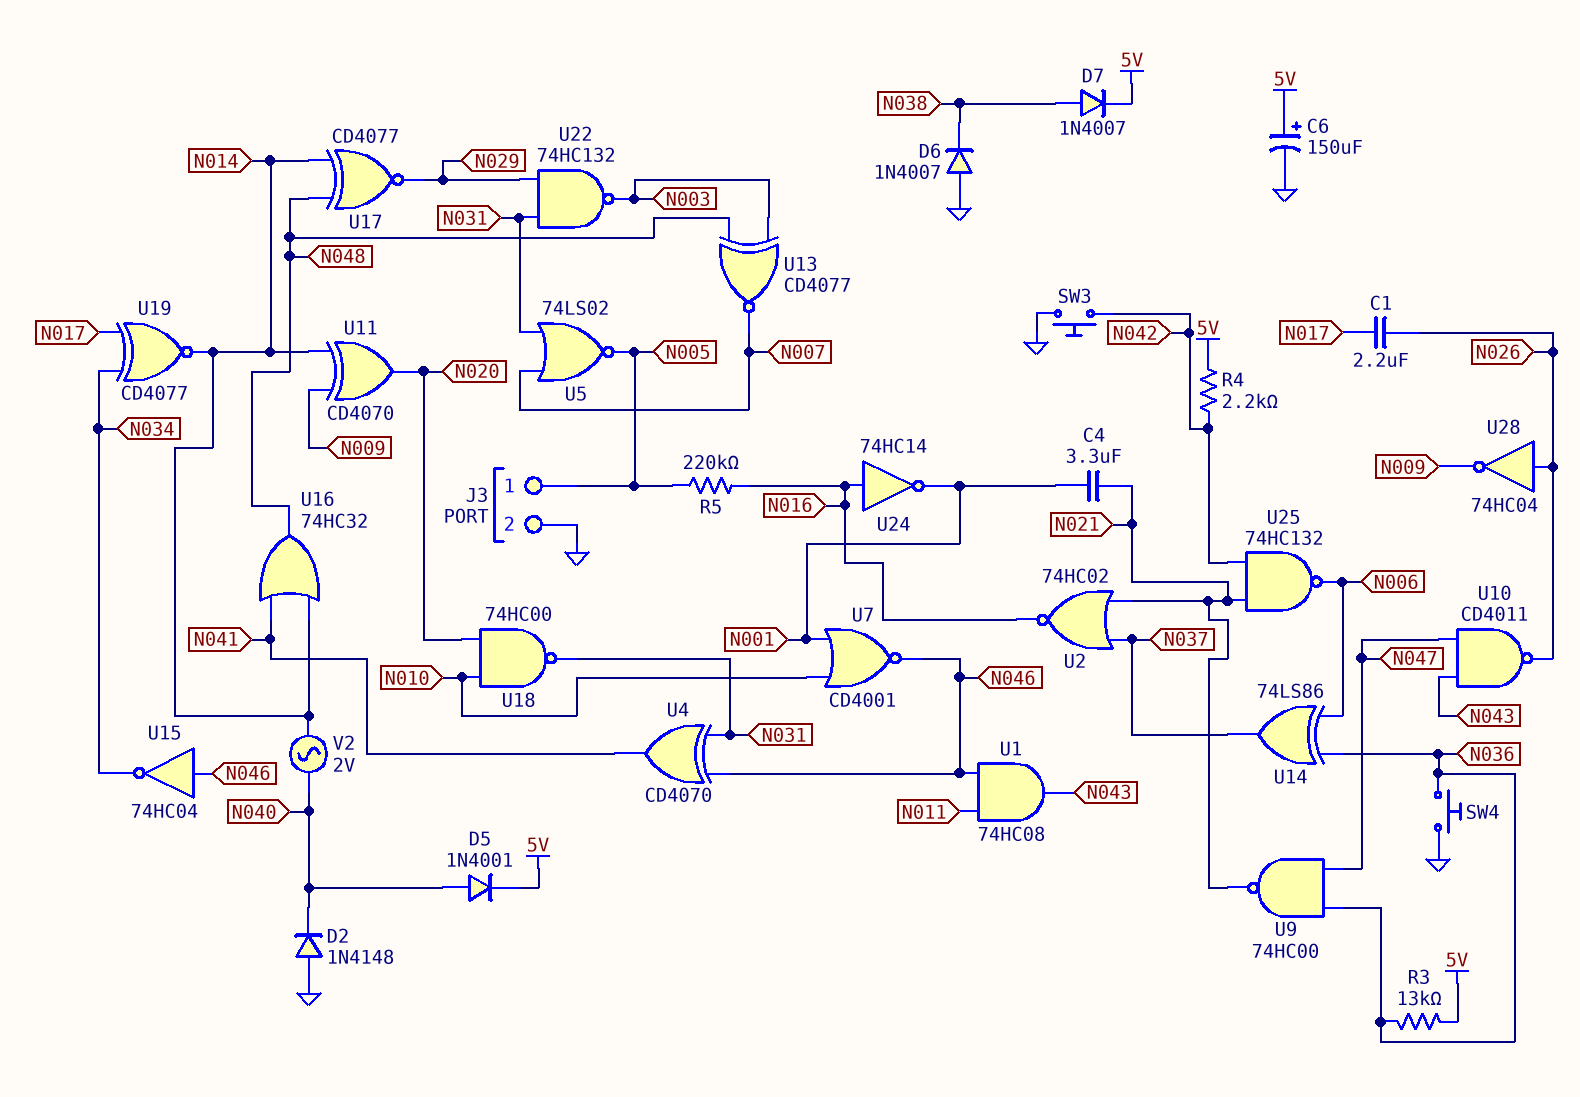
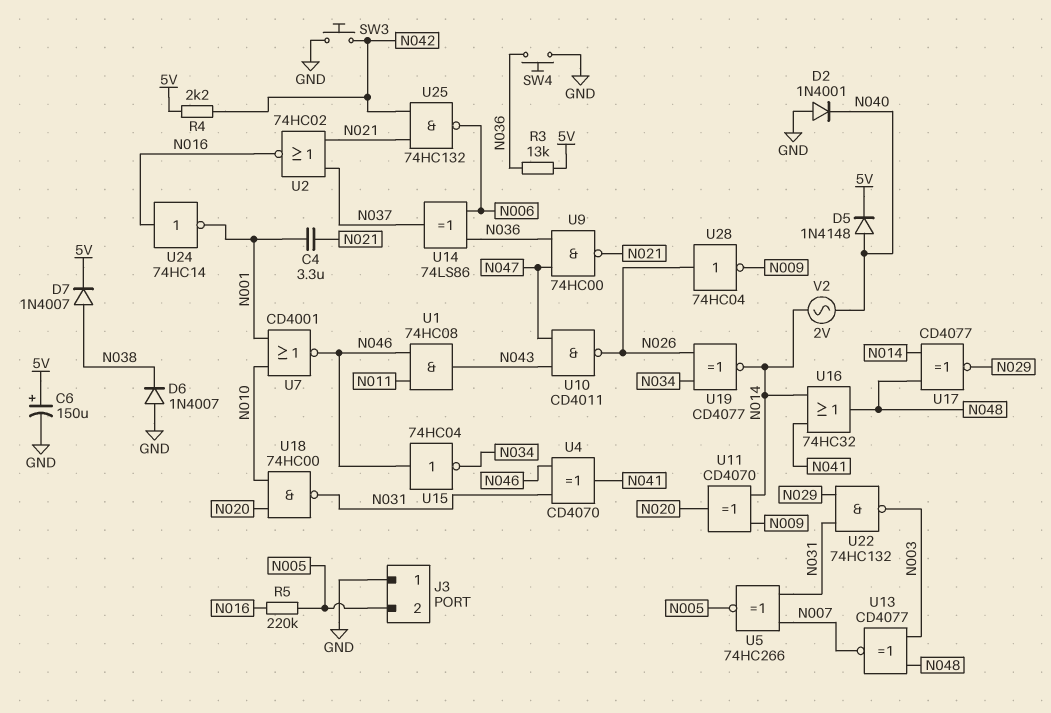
C1: 2.2uF (N017, N026) -> none
D2: diode 1N4148 (A GND, K N040) -> diode 1N4001 (A GND, K N040)
D5: diode 1N4001 (A N040, K 5V) -> diode 1N4148 (A N040, K 5V)
J3 pin 1: N005 -> GND
J3 pin 2: GND -> N005
U5: NOR 74LS02 (in N007, in N031, out N005) -> XNOR 74HC266 (in N007, in N031, out N005)
U19: XNOR CD4077 (in N017, in N034, out N014) -> XNOR CD4077 (in N026, in N034, out N014)

